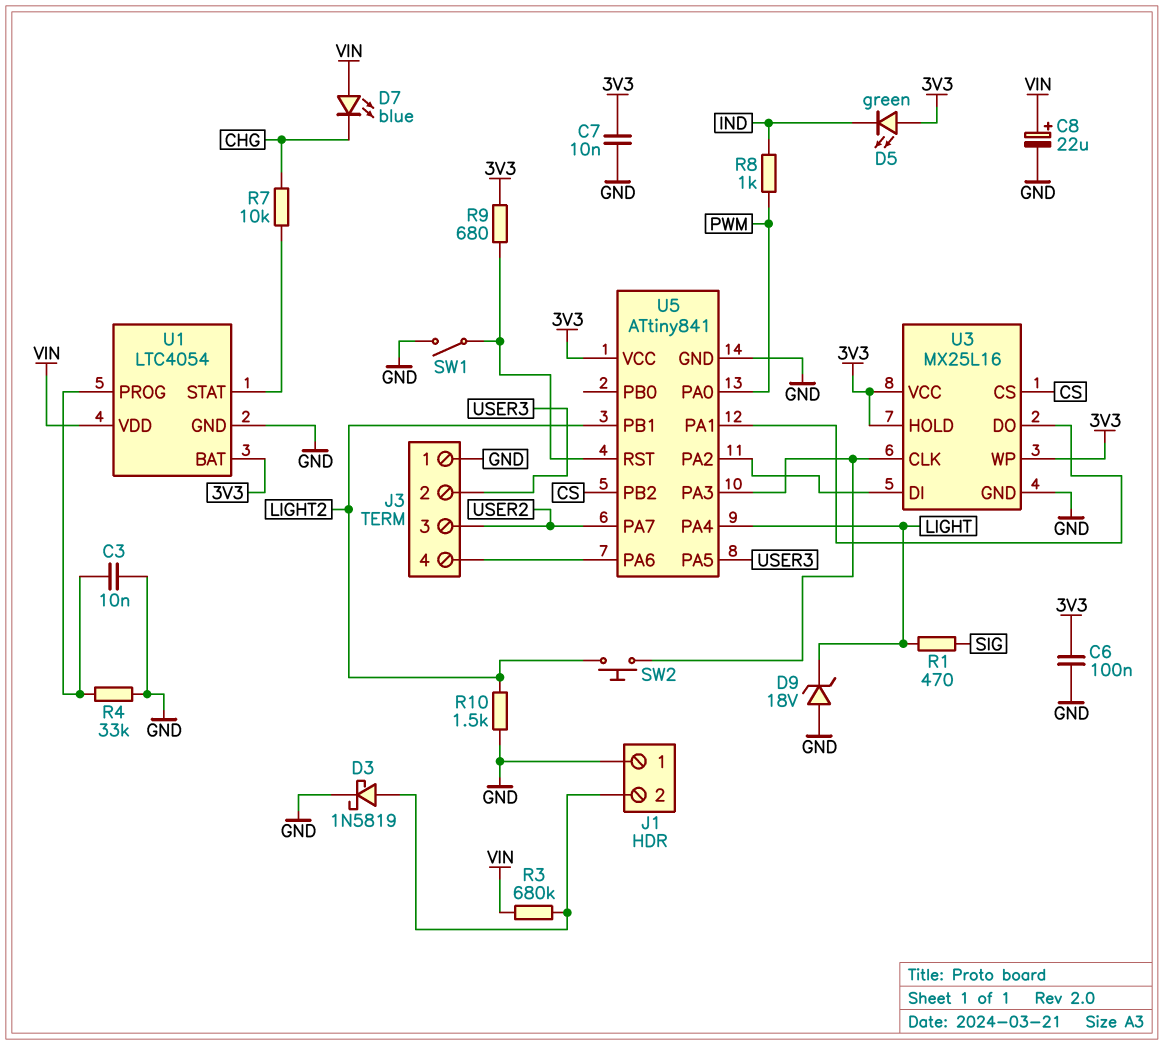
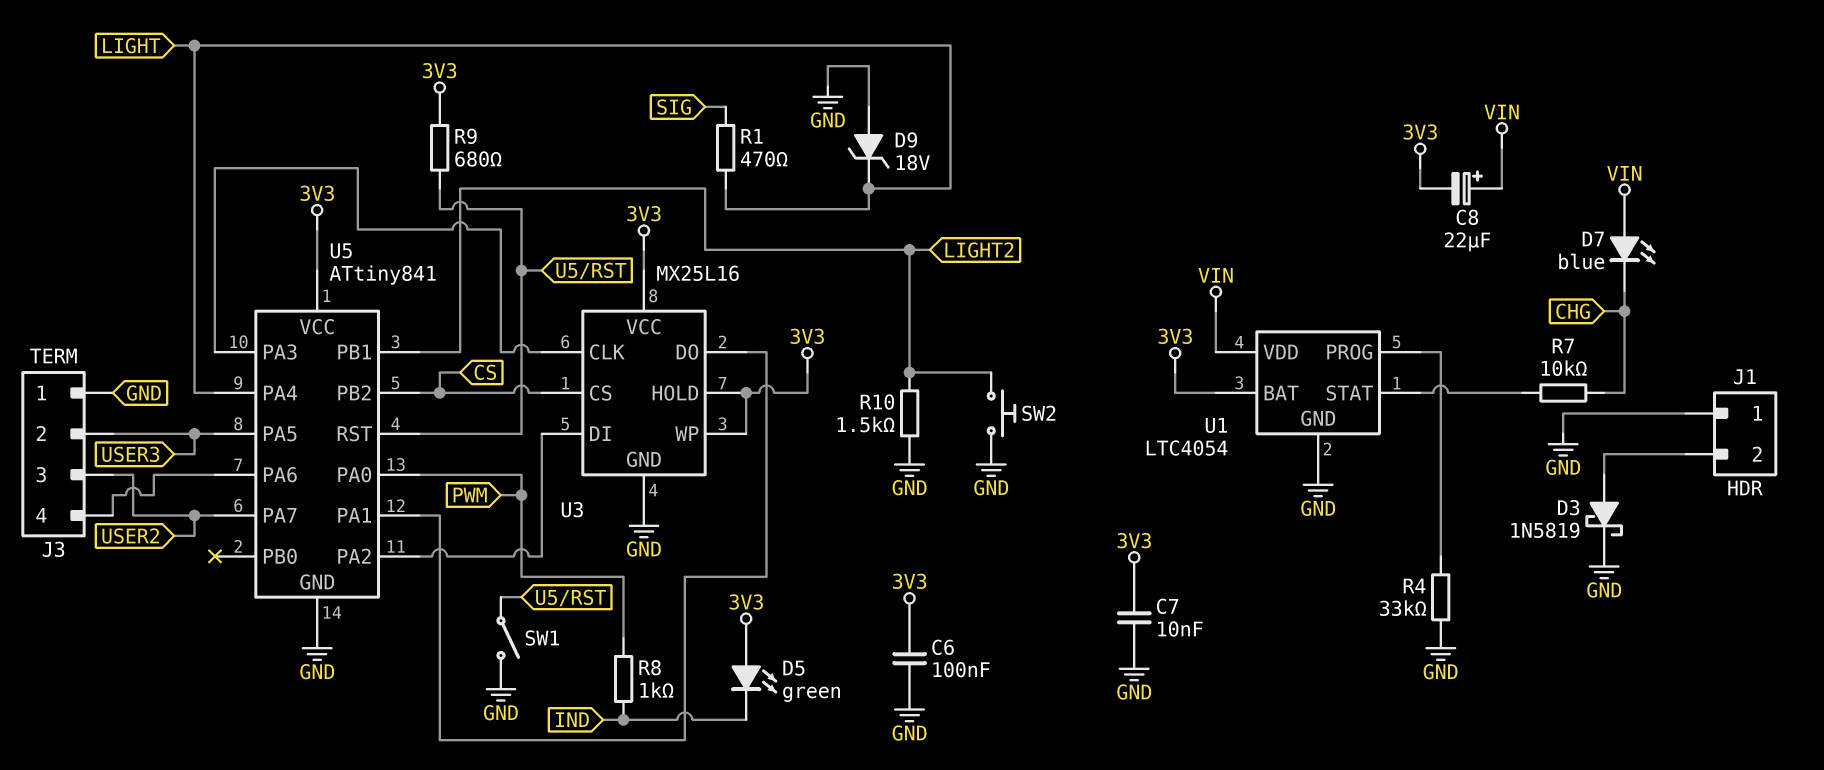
C3: 10nF (GND, U1/PROG) -> none
C8: 22uF (plus VIN, minus GND) -> 22uF (plus VIN, minus 3V3)
R3: 680k (J1/2, VIN) -> none
SW2: button (LIGHT2, U3/CLK) -> button (GND, LIGHT2)

